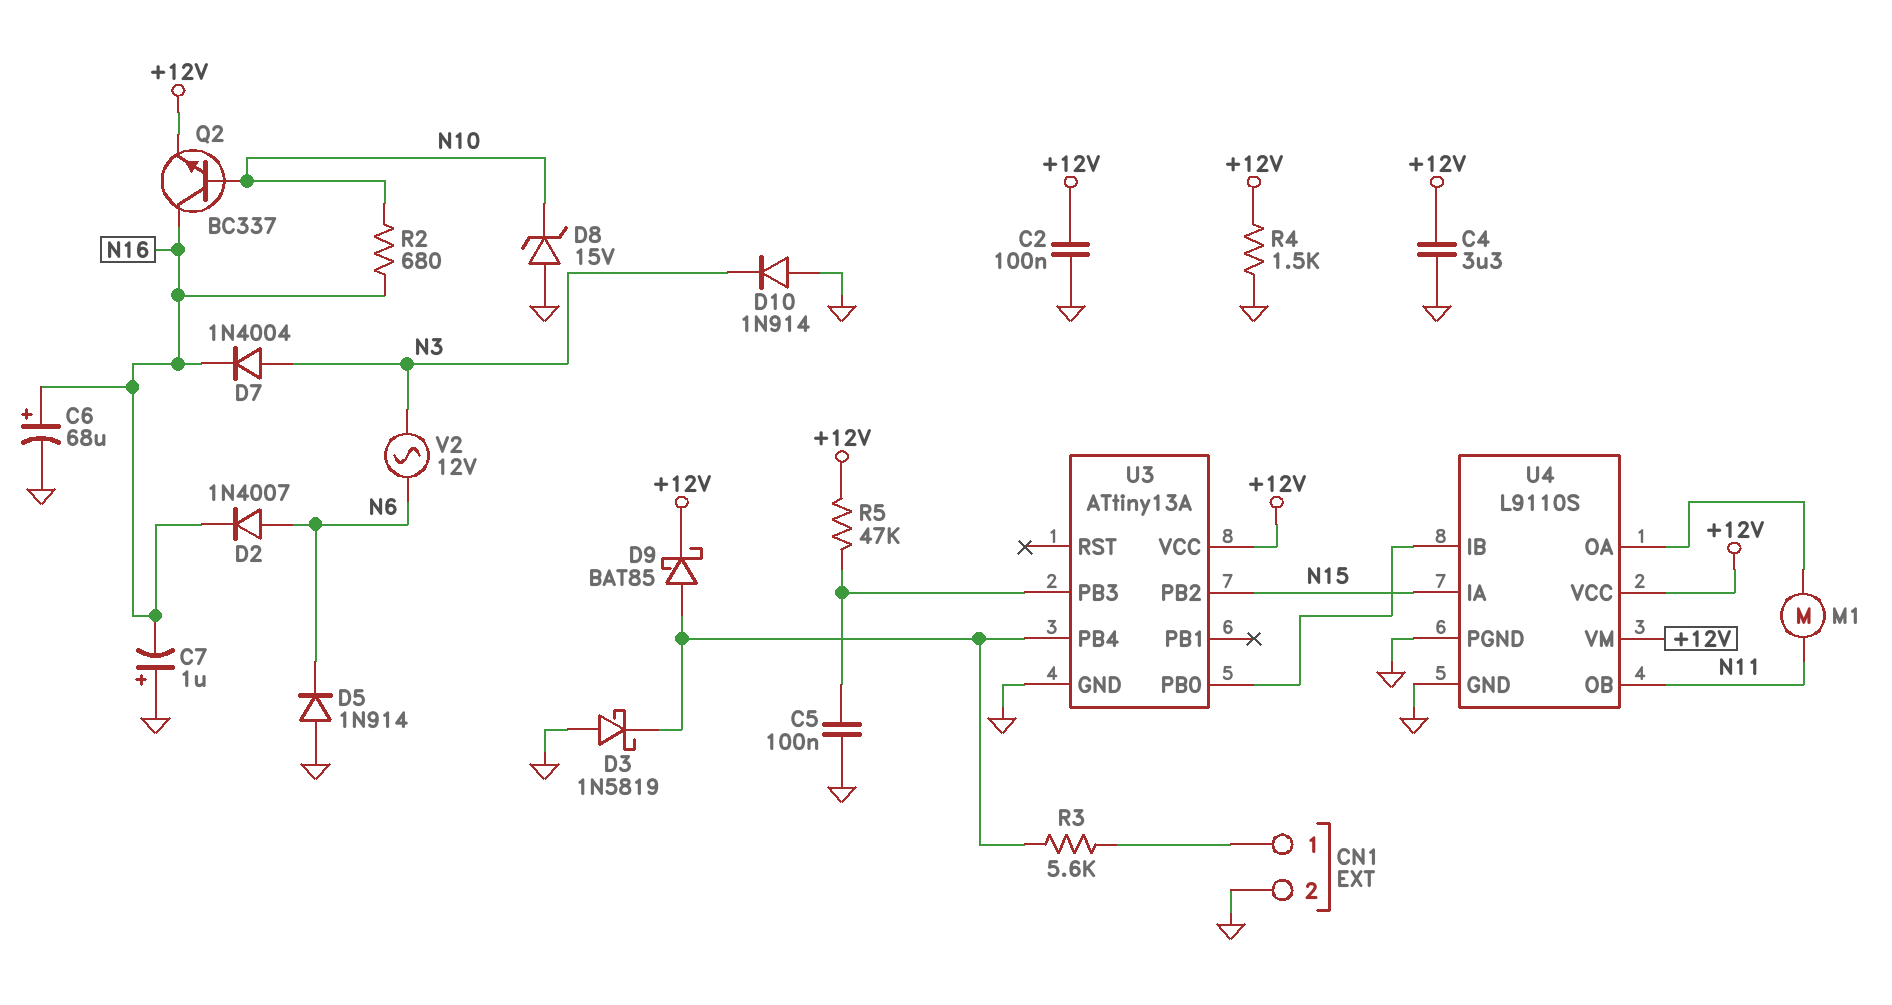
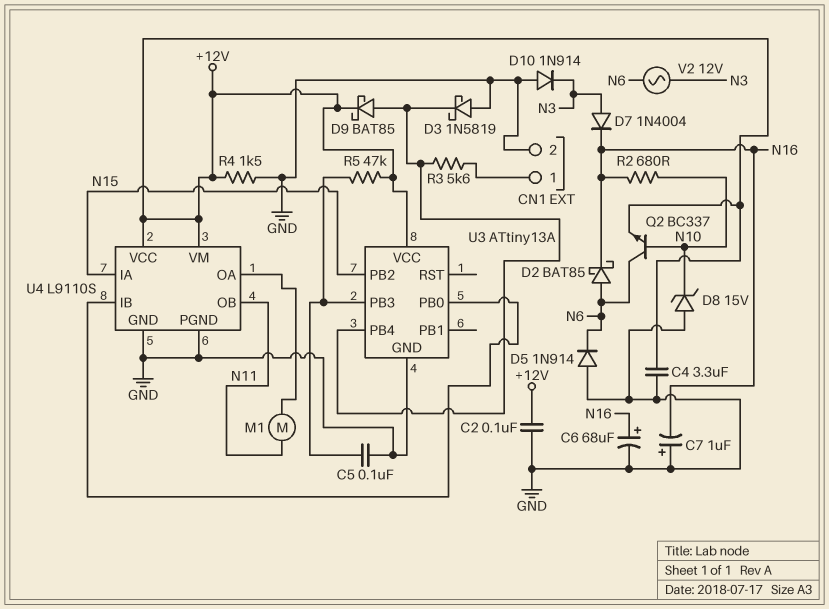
D2: diode 1N4007 (A N6, K N16) -> schottky BAT85 (A N6, K N16)
Q2: NPN BC337 (B N10, C N16, E +12V) -> NPN BC337 (B N10, C N6, E +12V)

